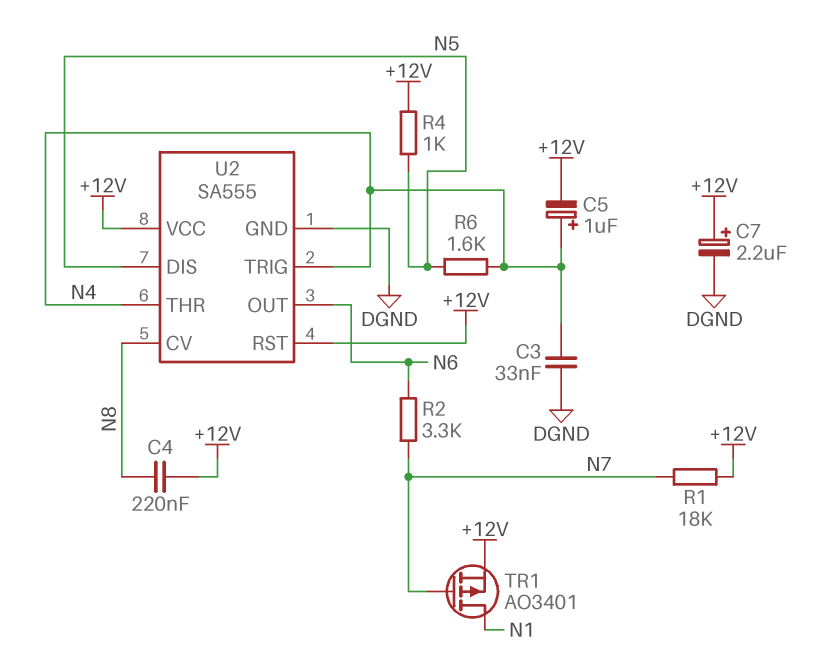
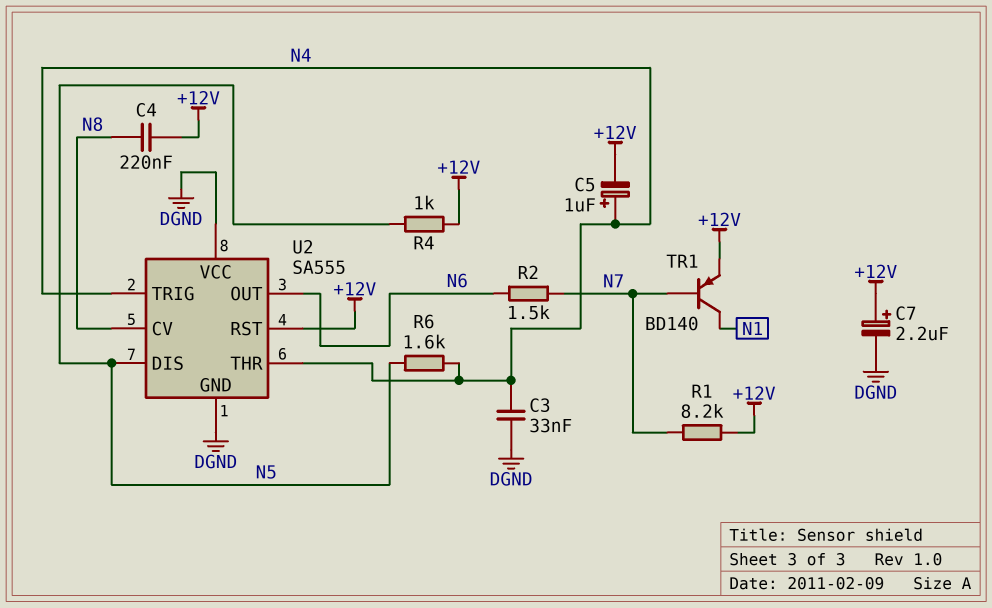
R1: 18k (+12V, N7) -> 8.2k (+12V, N7)
R2: 3.3k (N6, N7) -> 1.5k (N6, N7)
TR1: PMOS AO3401 (G N7, D N1, S +12V) -> PNP BD140 (B N7, C N1, E +12V)
U2 pin VCC: +12V -> DGND

